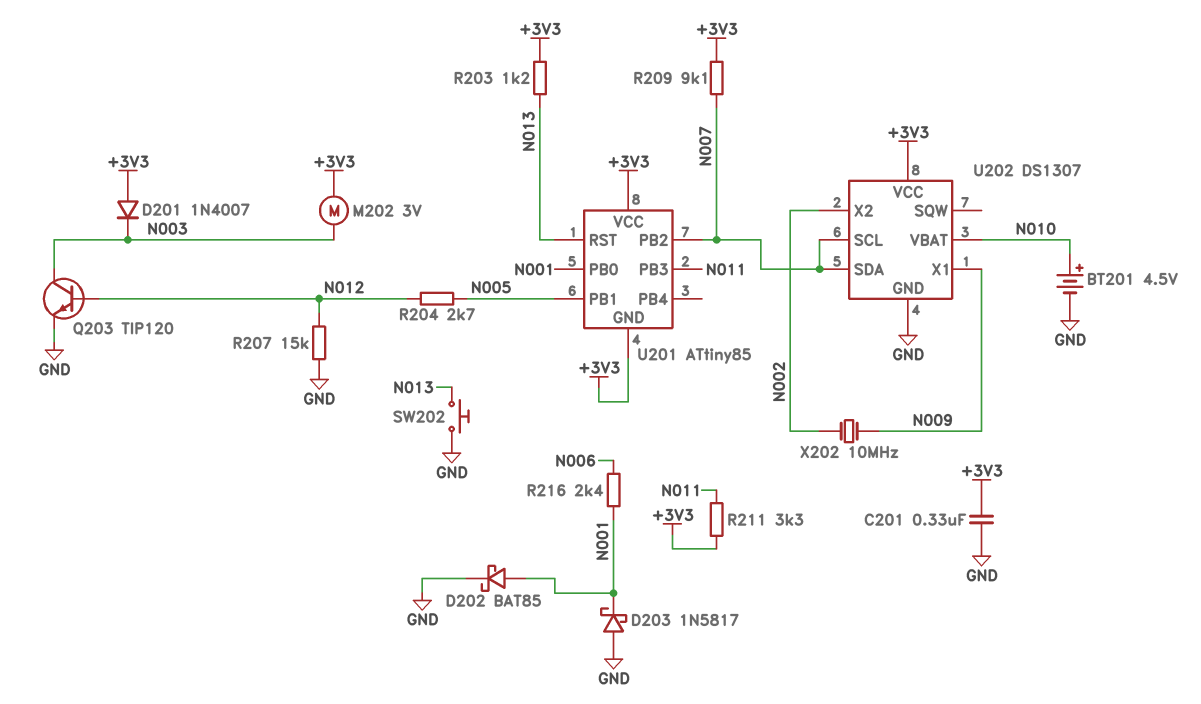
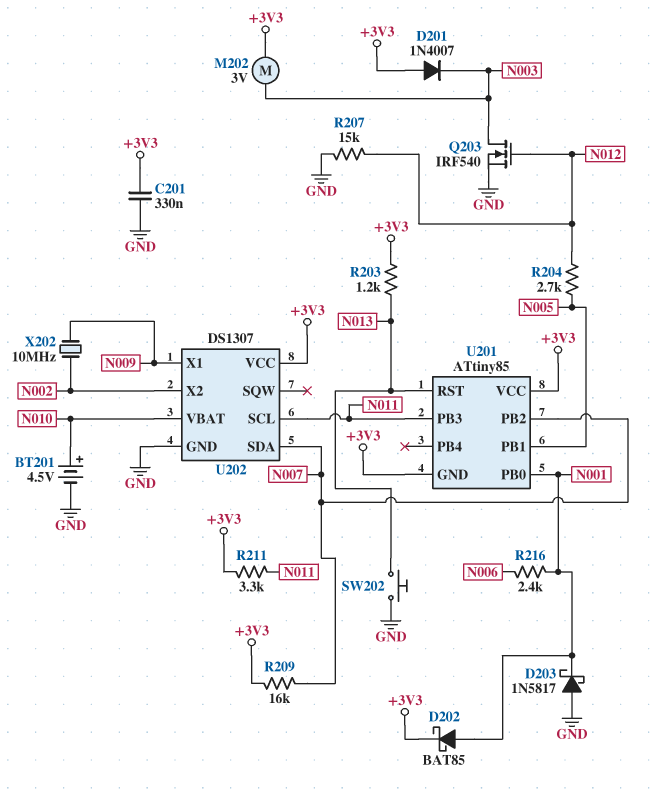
D202: schottky BAT85 (A N001, K GND) -> schottky BAT85 (A N001, K +3V3)
Q203: NPN TIP120 (B N012, C N003, E GND) -> NMOS IRF540 (G N012, D N003, S GND)
R209: 9.1k (+3V3, N007) -> 16k (+3V3, N007)
U202 pin SCL: N007 -> N011

